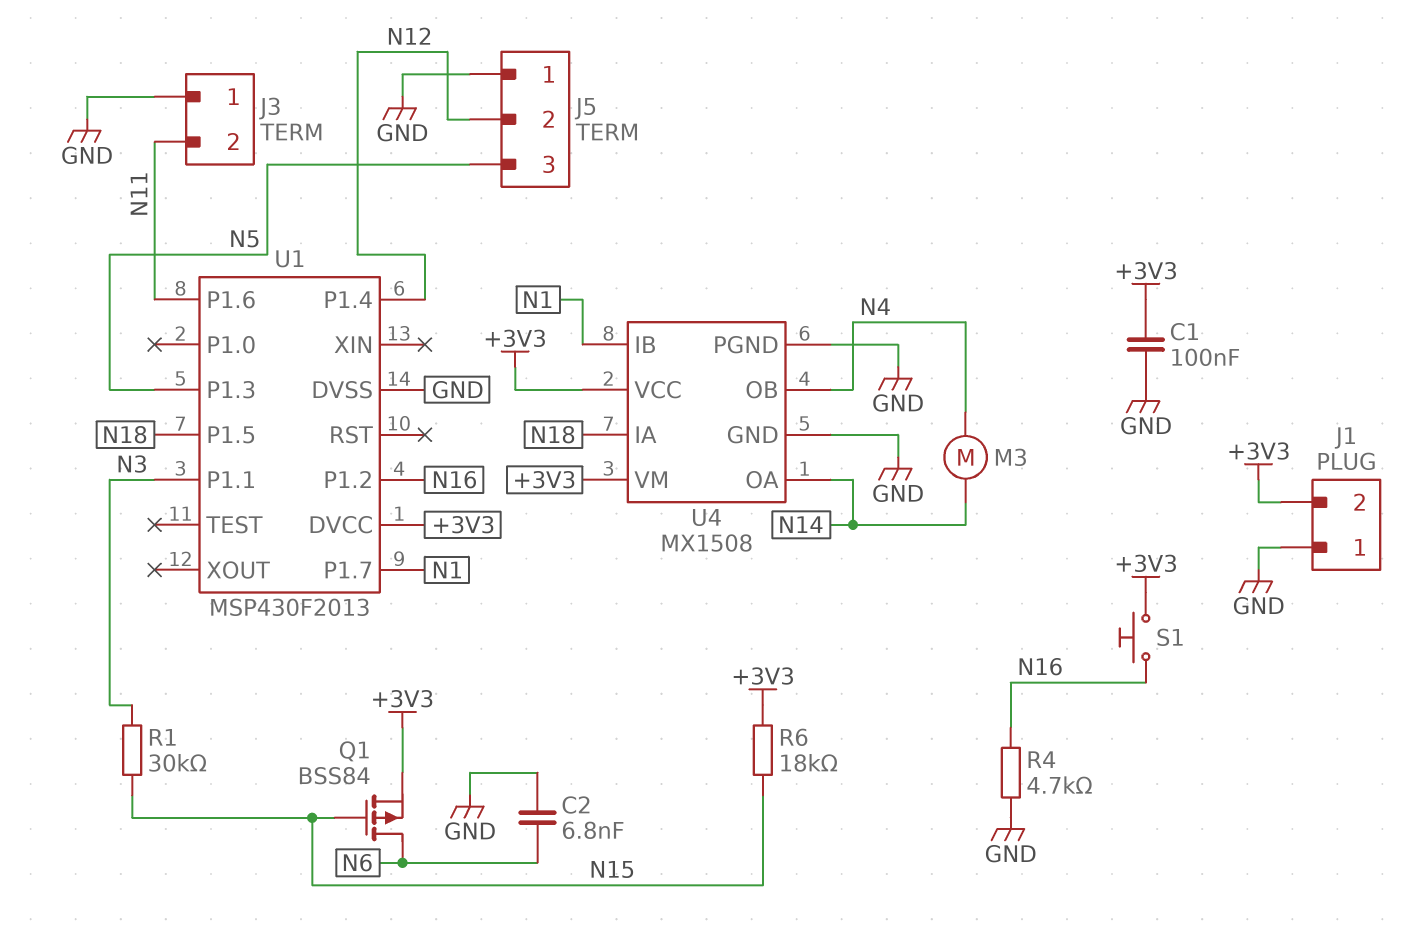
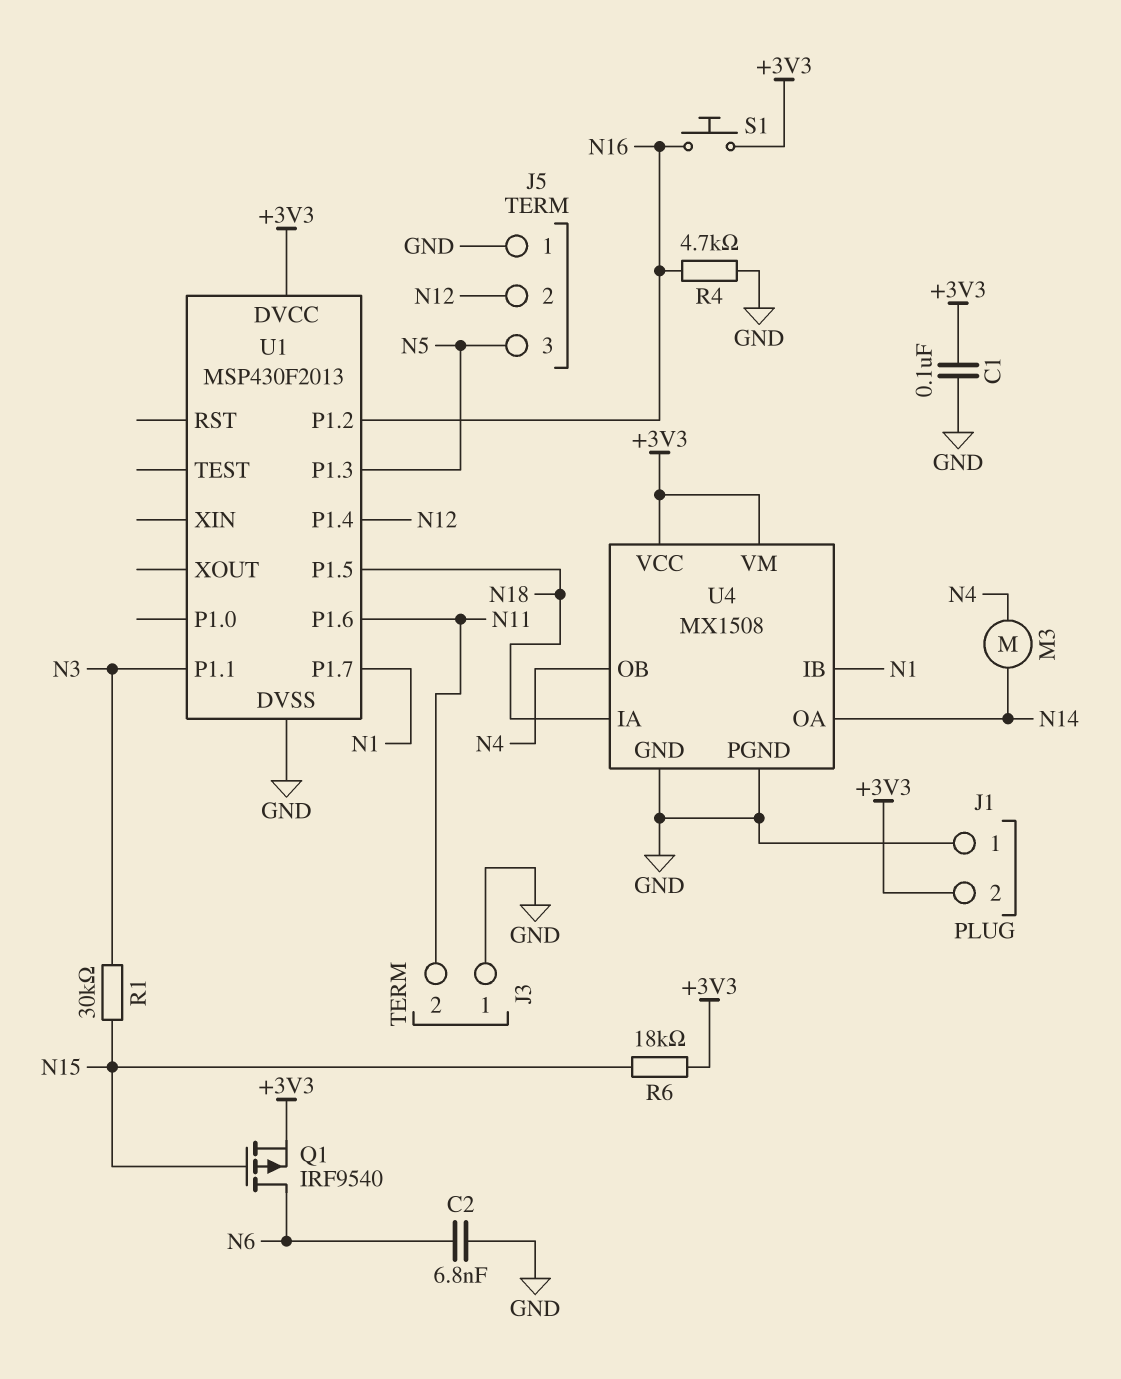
Q1: PMOS BSS84 (G N15, D N6, S +3V3) -> PMOS IRF9540 (G N15, D N6, S +3V3)

